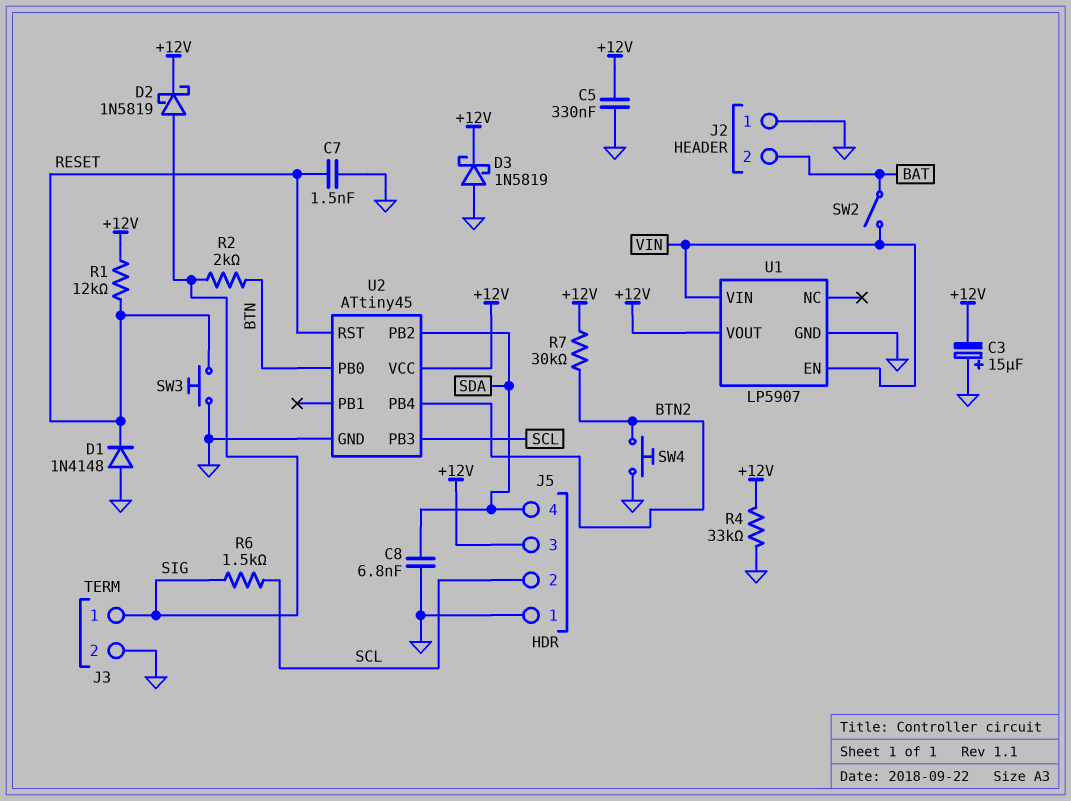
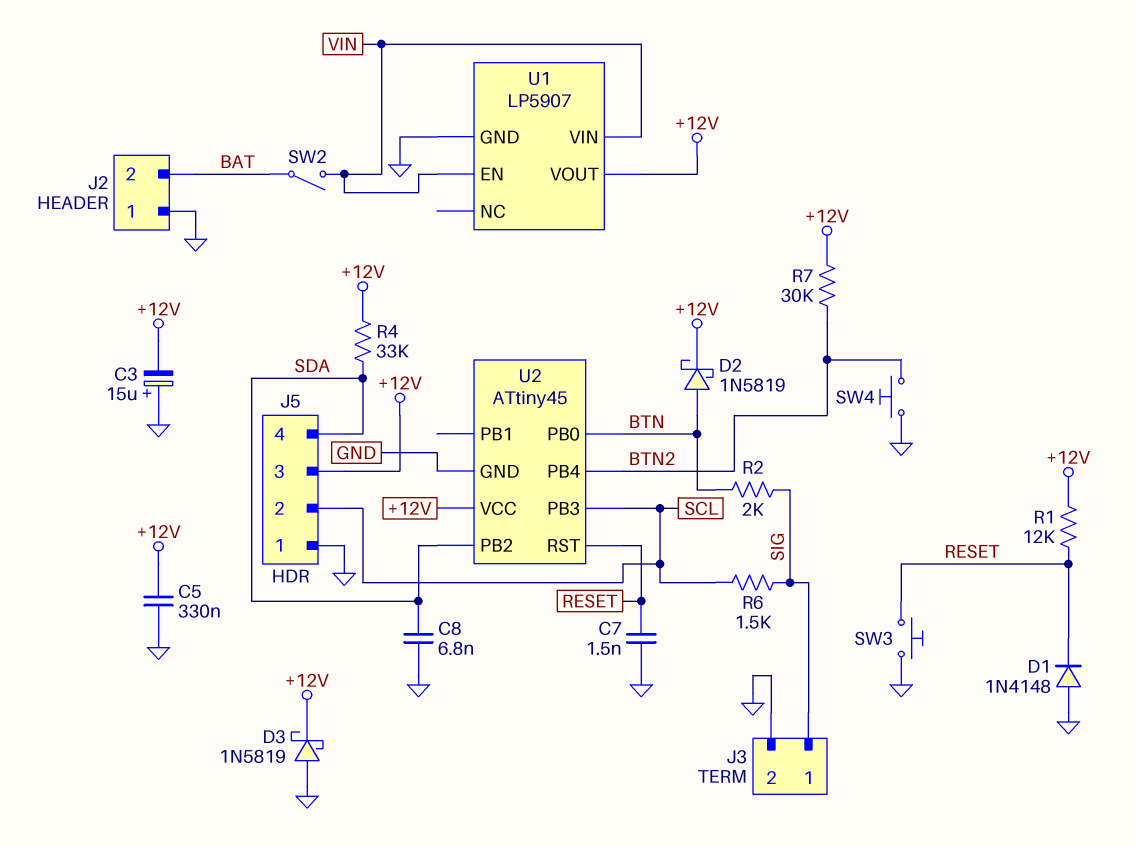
D2: schottky 1N5819 (A SIG, K +12V) -> schottky 1N5819 (A BTN, K +12V)
R4: 33k (+12V, GND) -> 33k (+12V, SDA)

